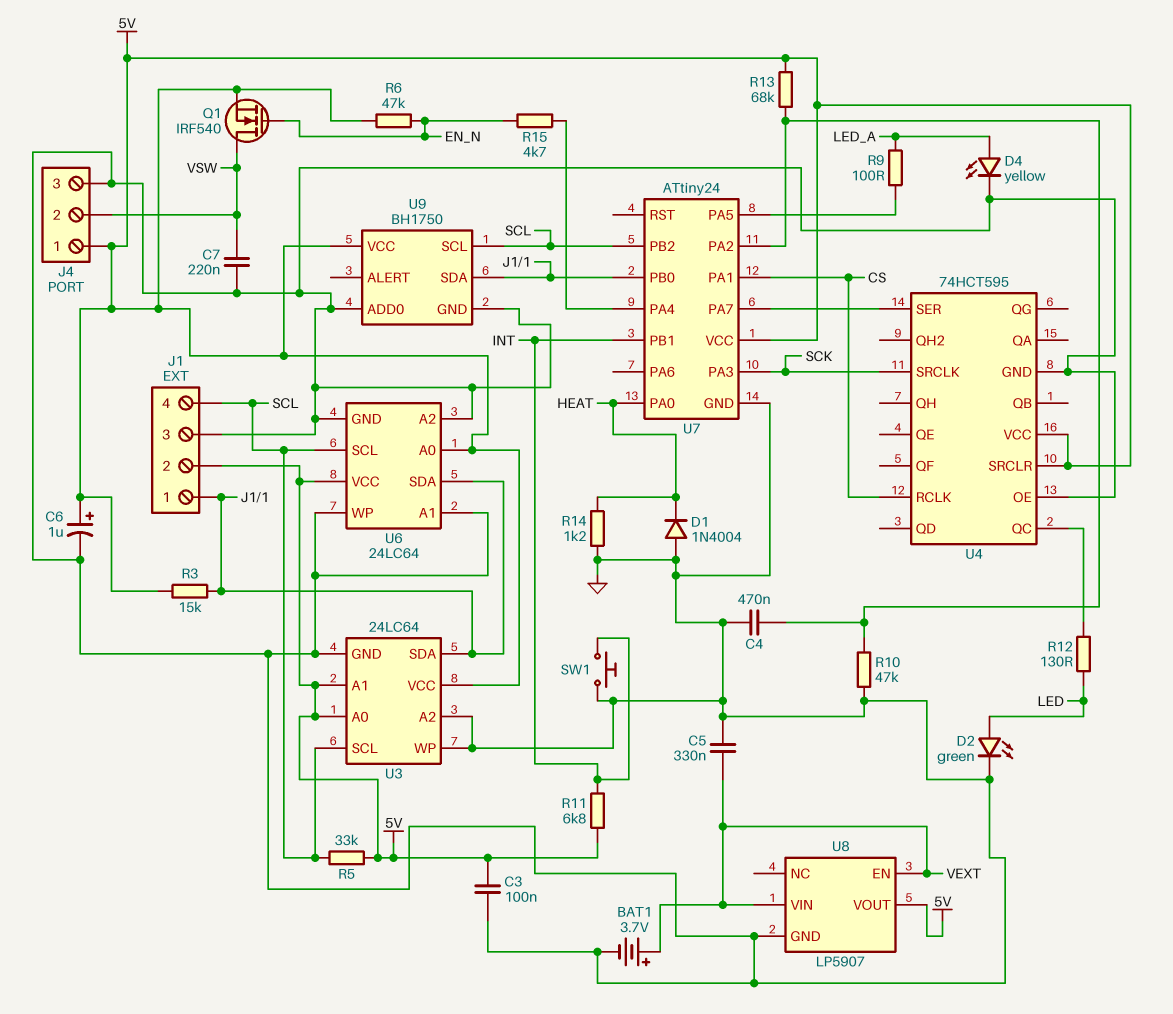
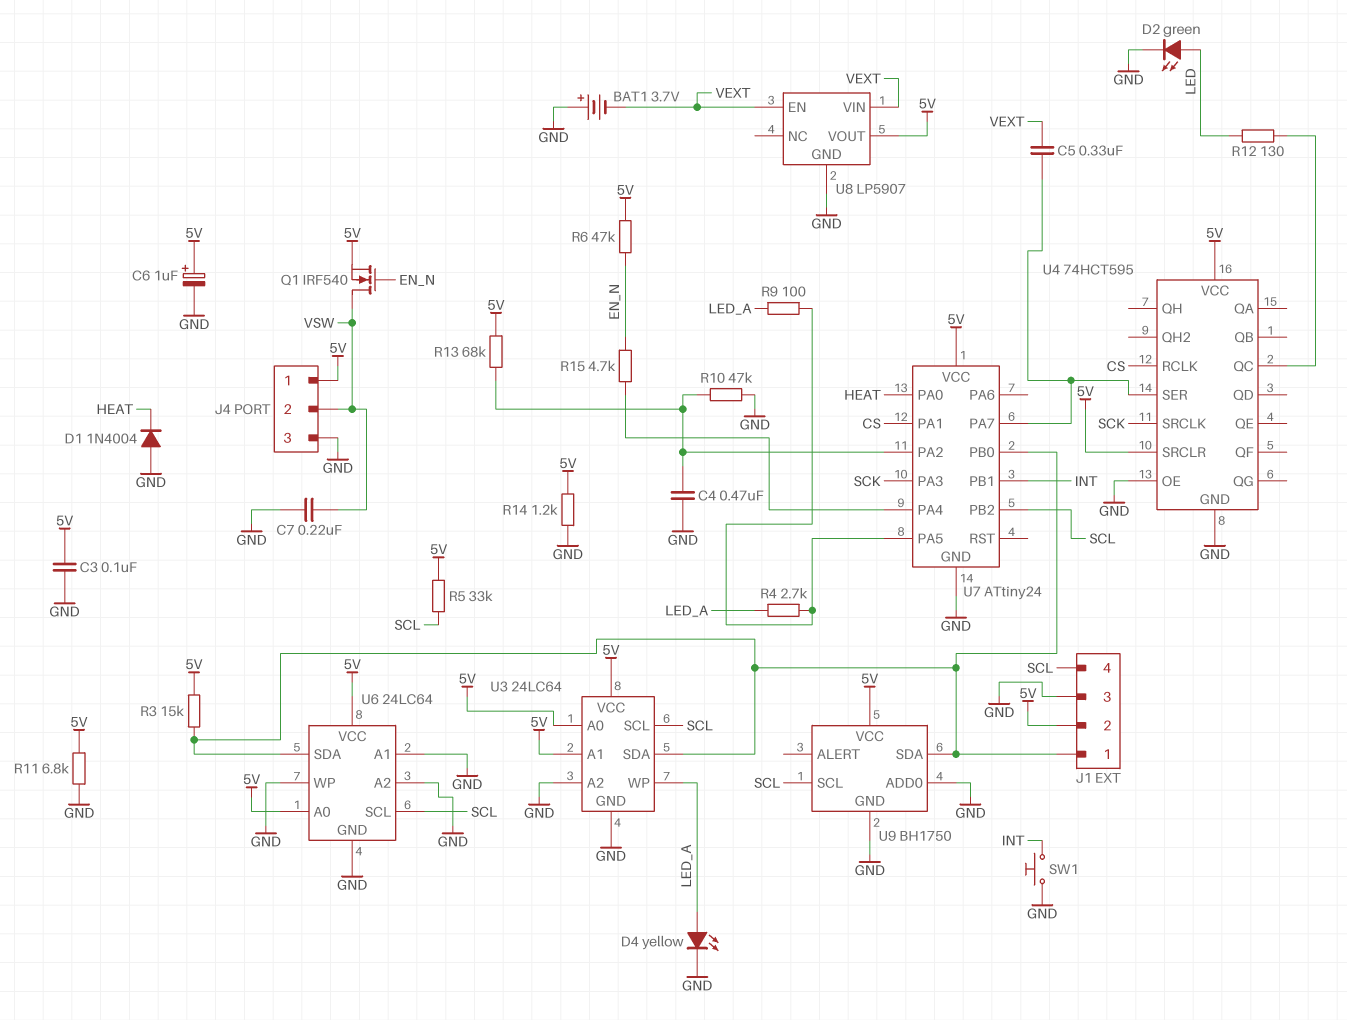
BAT1: 3.7V (plus VEXT, minus GND) -> 3.7V (plus GND, minus VEXT)
C5: 330nF (GND, VEXT) -> 330nF (U4/SER, VEXT)
R4: none -> 2.7k (LED_A, U7/PA5)
R11: 6.8k (5V, INT) -> 6.8k (5V, GND)
R14: 1.2k (GND, HEAT) -> 1.2k (5V, GND)
U3 pin WP: GND -> LED_A

